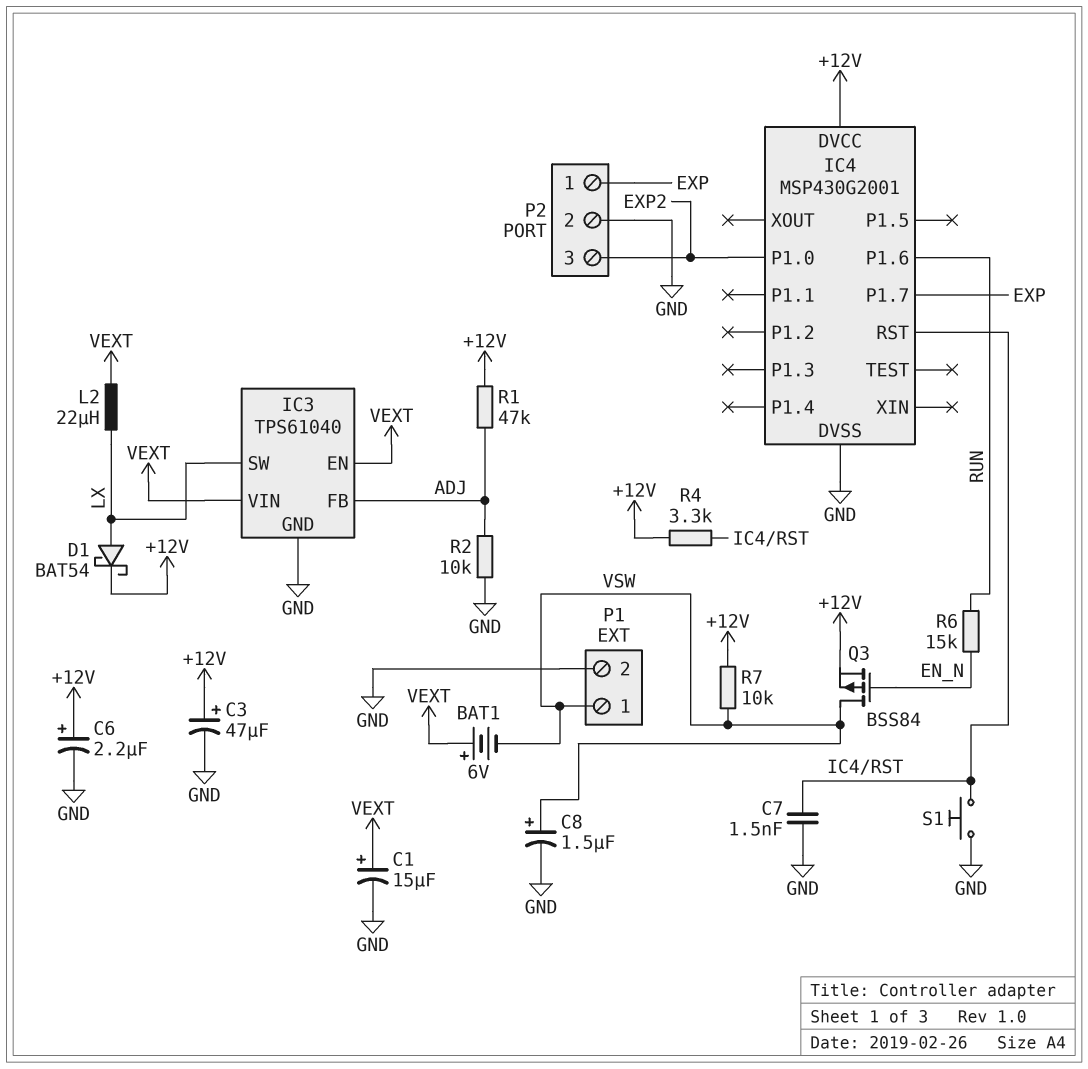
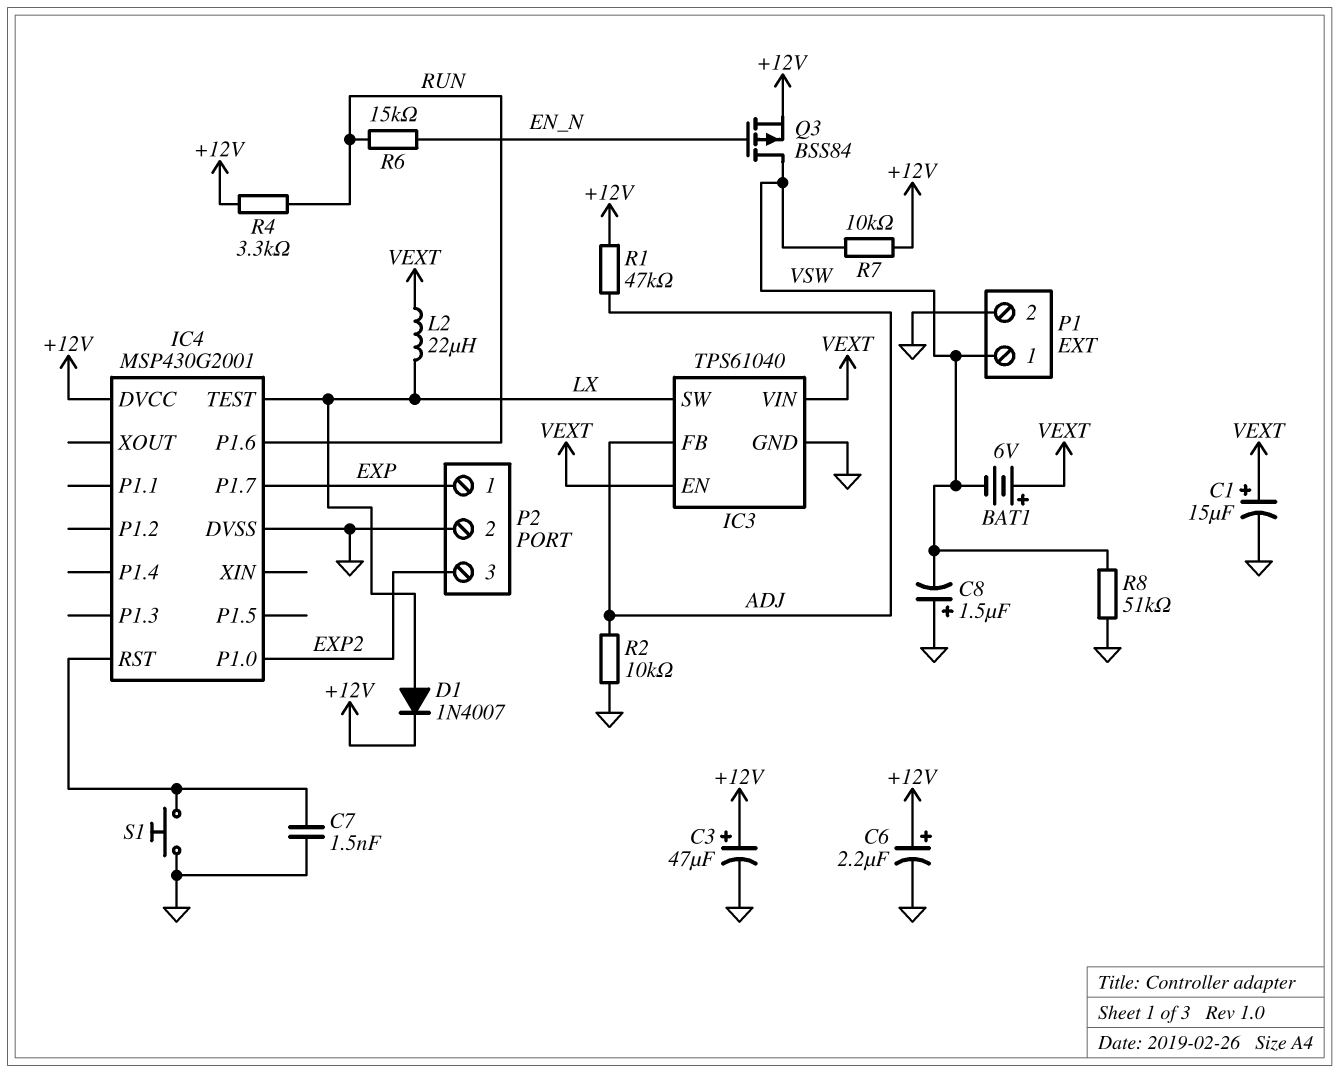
C8: 1.5uF (plus VSW, minus GND) -> 1.5uF (plus GND, minus VSW)
D1: schottky BAT54 (A LX, K +12V) -> diode 1N4007 (A LX, K +12V)
IC4 pin TEST: none -> LX
R4: 3.3k (+12V, IC4/RST) -> 3.3k (+12V, RUN)
R8: none -> 51k (GND, VSW)

